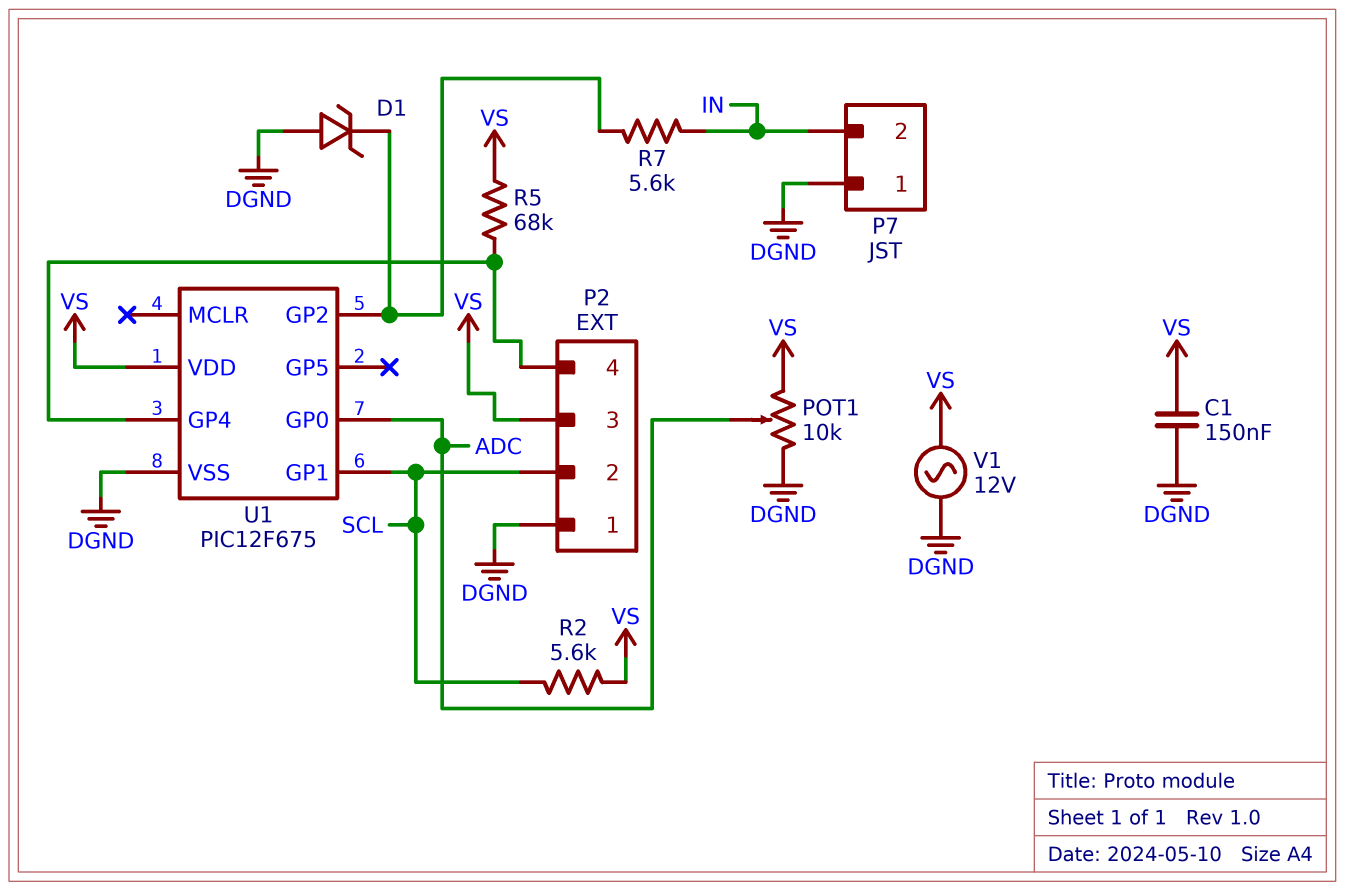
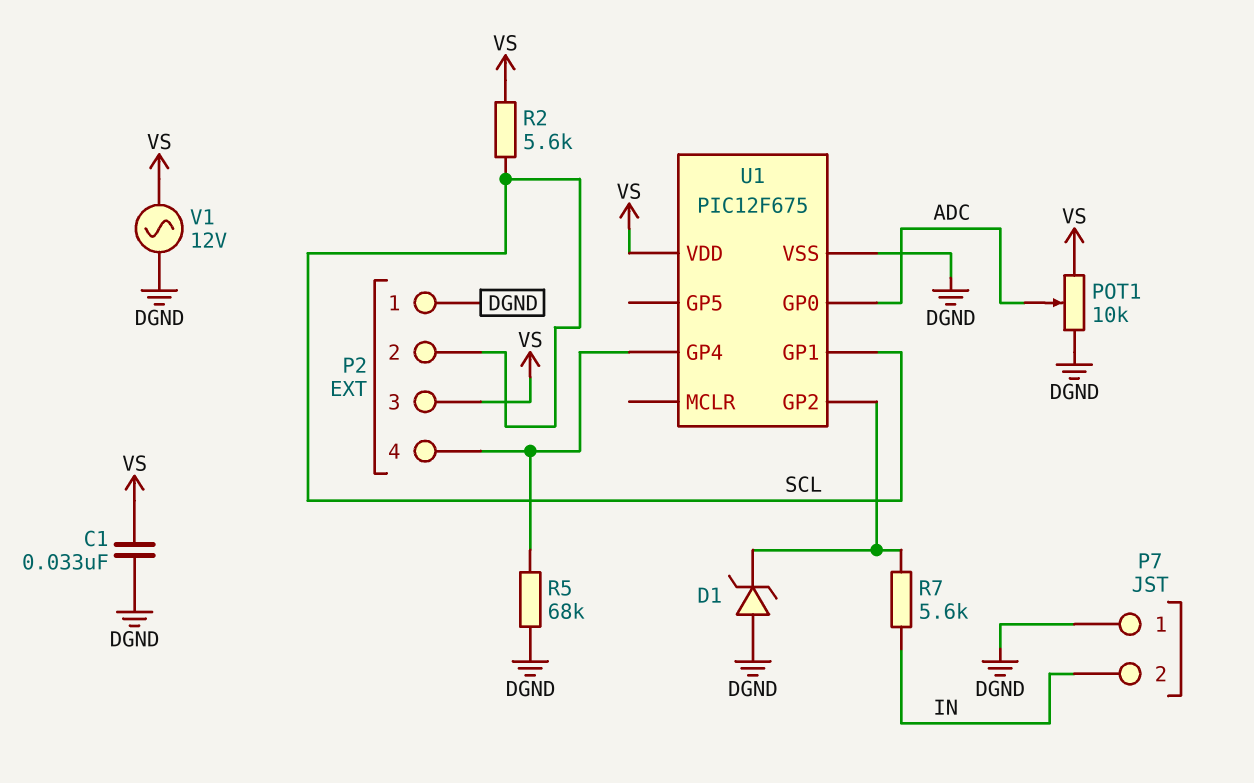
C1: 150nF (DGND, VS) -> 33nF (DGND, VS)
R5: 68k (P2/4, VS) -> 68k (DGND, P2/4)

